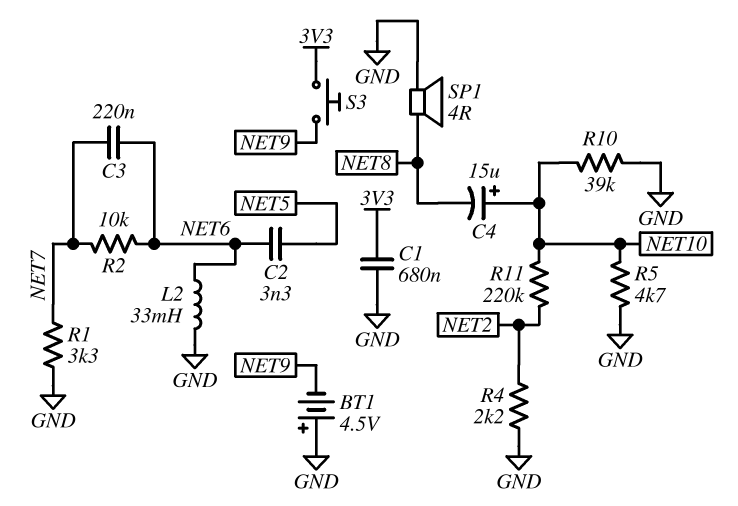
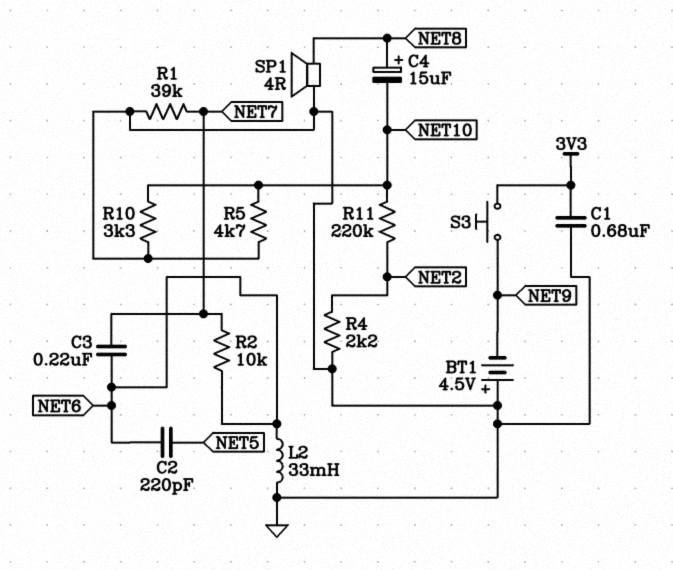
C2: 3.3nF (NET5, NET6) -> 220pF (NET5, NET6)
C4: 15uF (plus NET10, minus NET8) -> 15uF (plus NET8, minus NET10)
R1: 3.3k (GND, NET7) -> 39k (GND, NET7)
R10: 39k (GND, NET10) -> 3.3k (GND, NET10)

